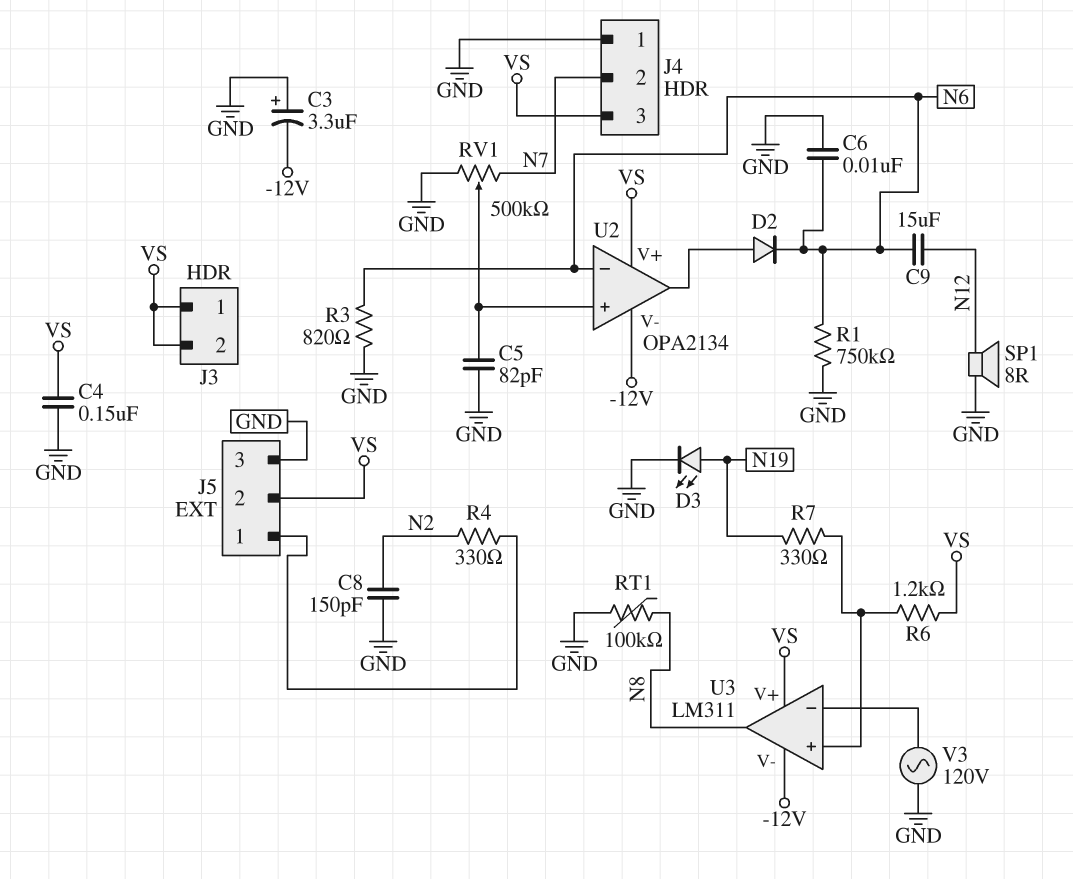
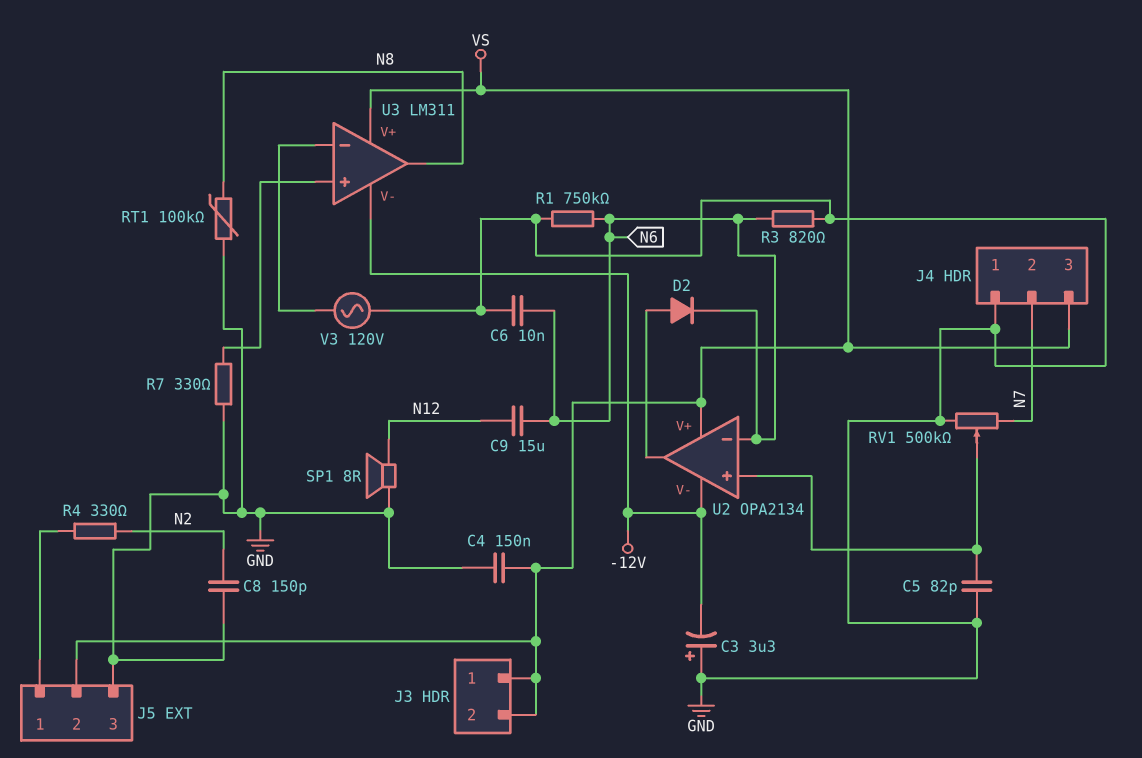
D3: LED (A N19, K GND) -> none
R6: 1.2k (U3/in+, VS) -> none
R7: 330 (N19, U3/in+) -> 330 (GND, U3/in+)

